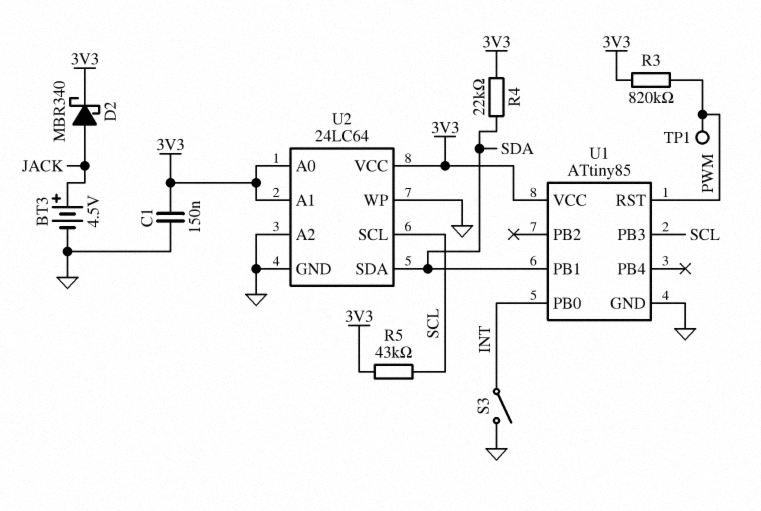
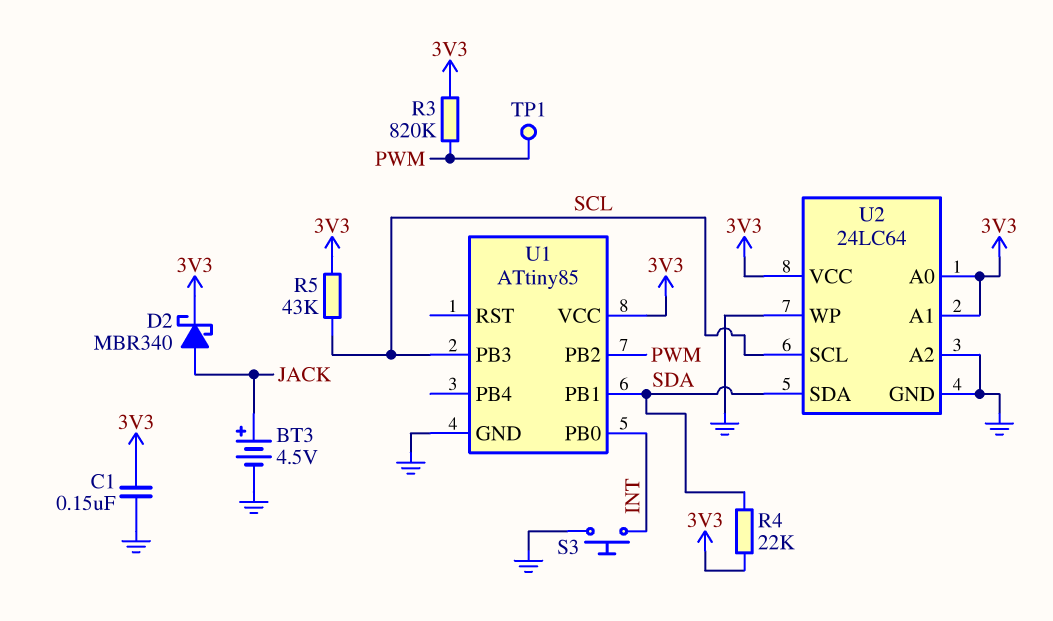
S3: switch (GND, INT) -> button (GND, INT)
U1 pin PB2: none -> PWM
U1 pin RST: PWM -> none

